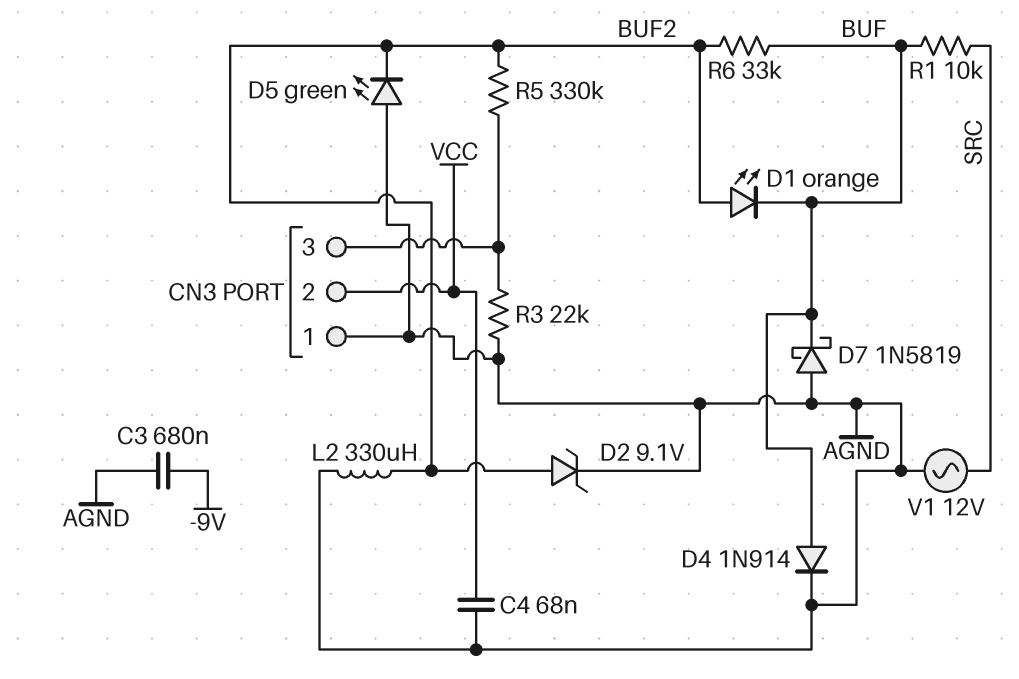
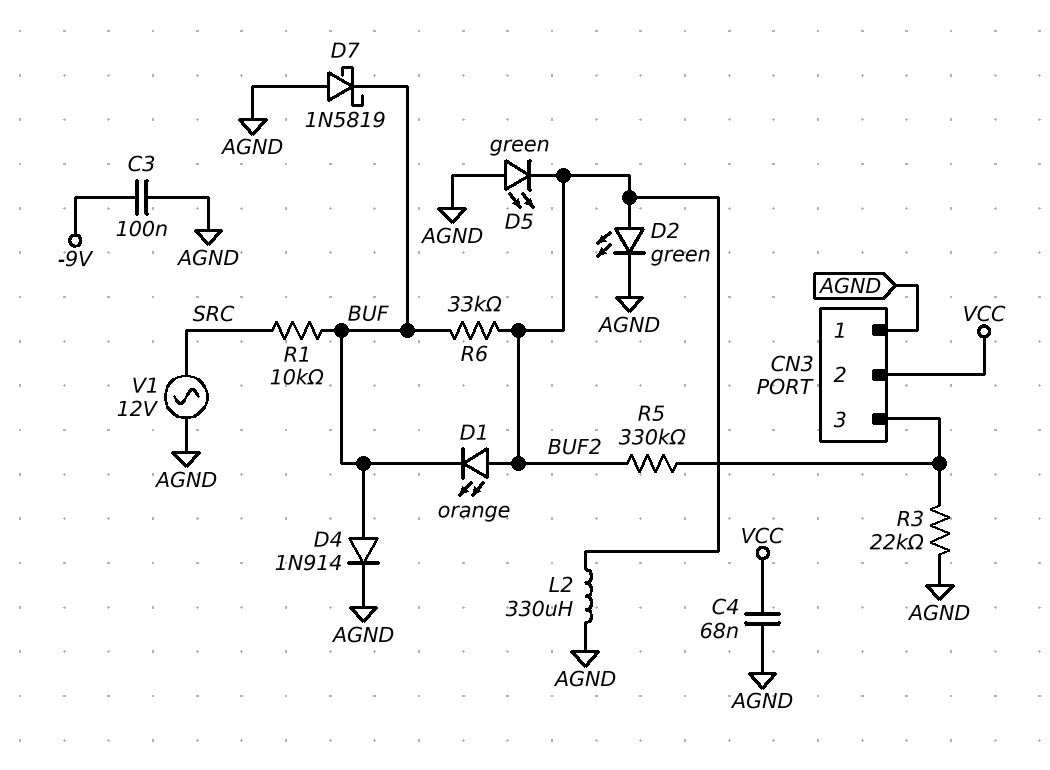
C3: 680nF (-9V, AGND) -> 100nF (-9V, AGND)
D2: zener 9.1V (A BUF2, K AGND) -> LED green (A BUF2, K AGND)

